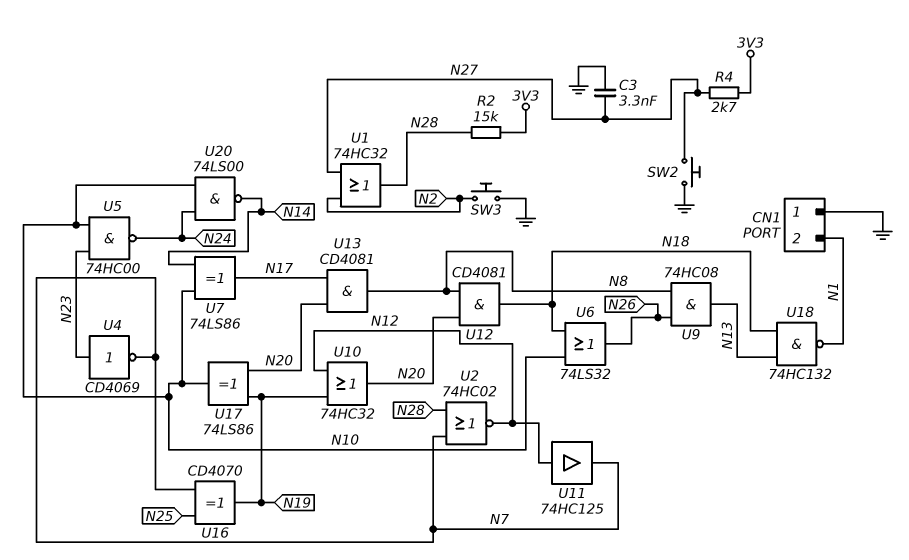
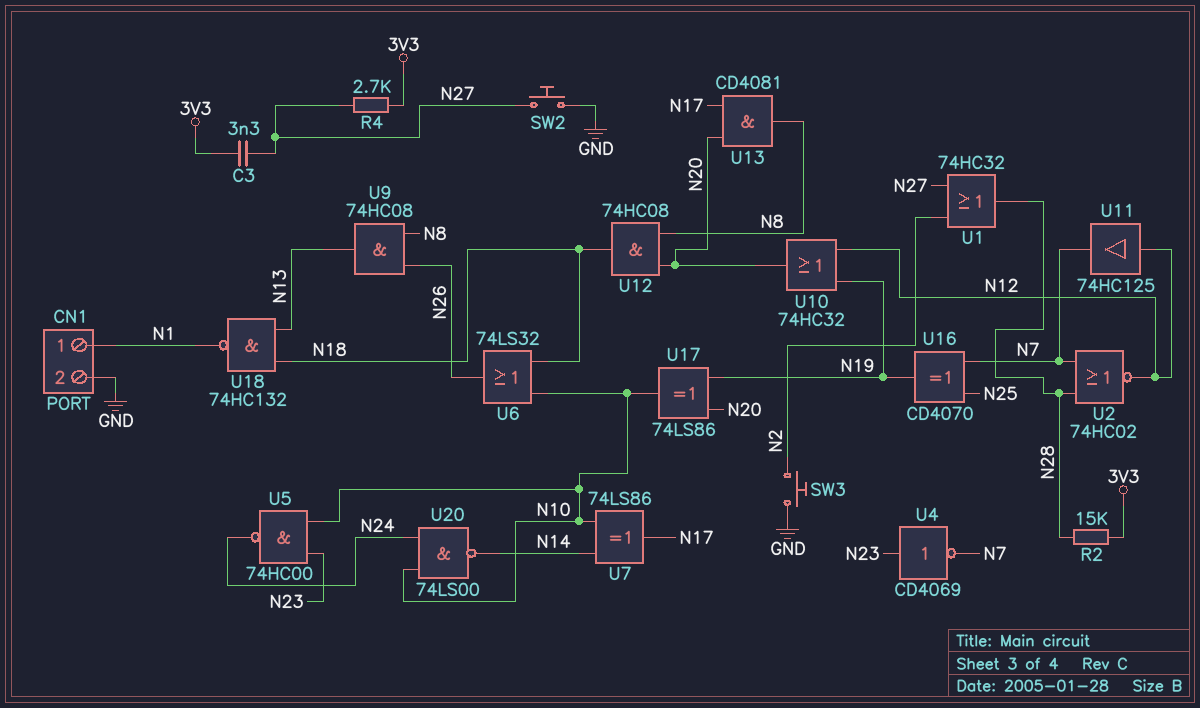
C3: 3.3nF (GND, N27) -> 3.3nF (3V3, N27)
CN1 pin 1: GND -> N1
CN1 pin 2: N1 -> GND
U12: AND CD4081 (in N8, in N20, out N18) -> AND 74HC08 (in N8, in N20, out N18)

